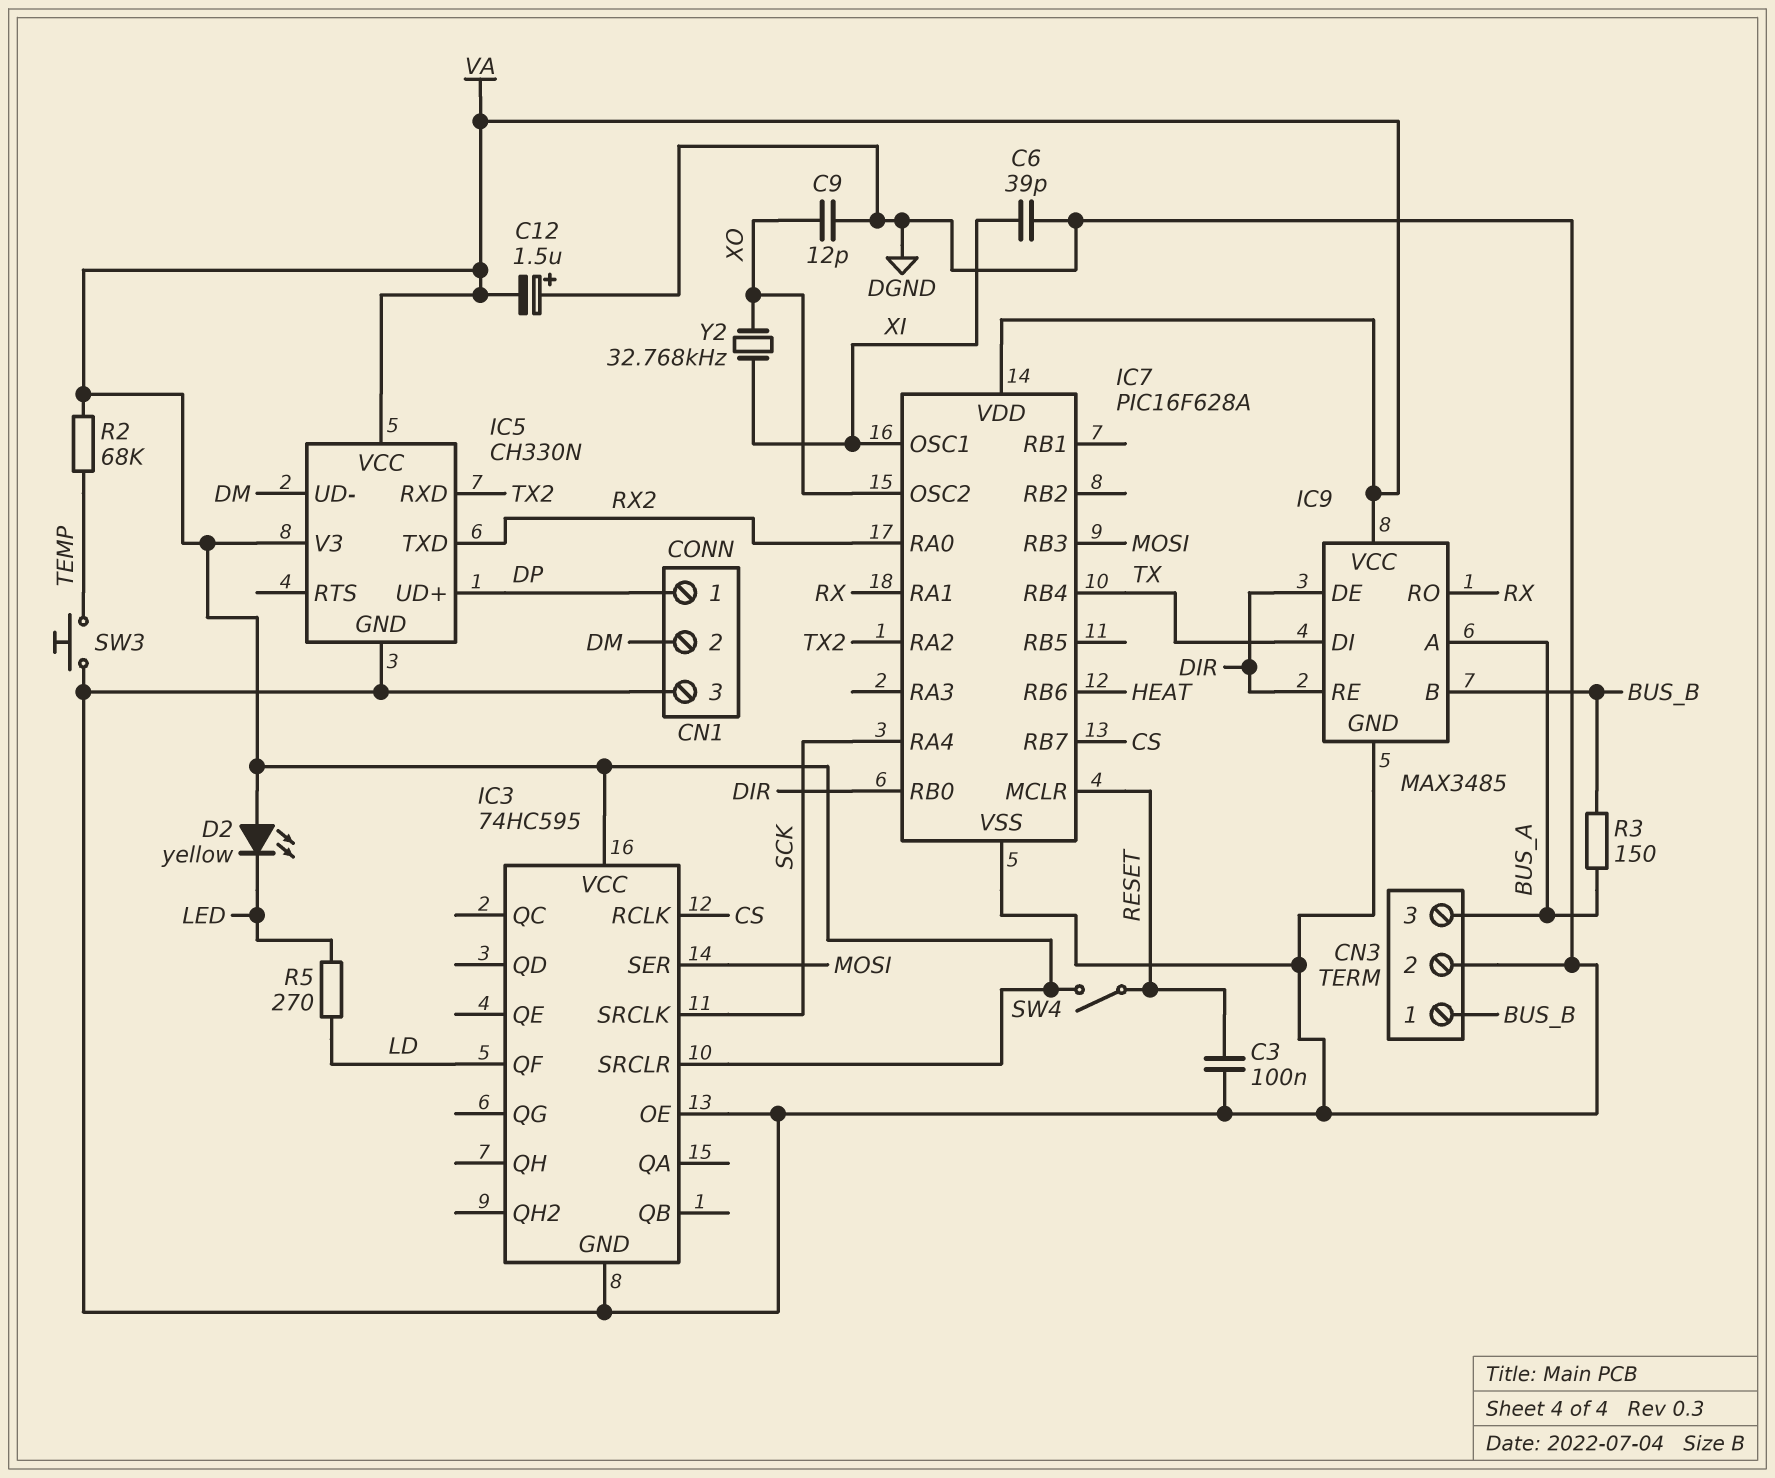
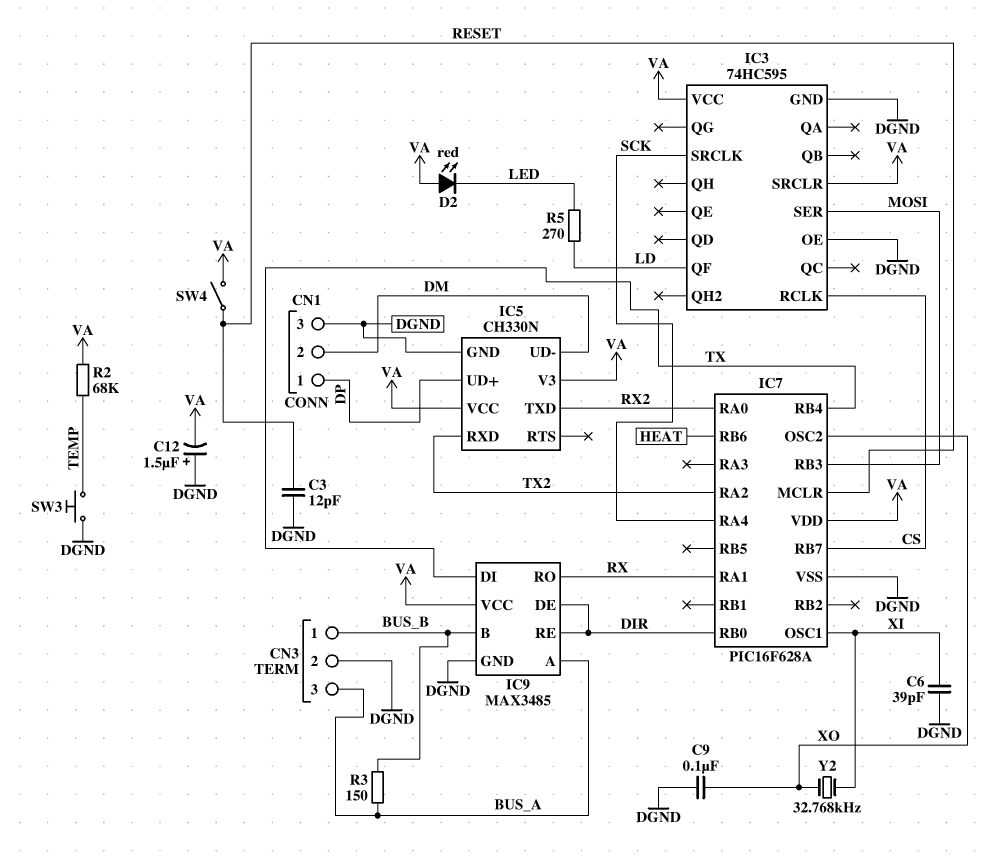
C3: 100nF (DGND, RESET) -> 12pF (DGND, RESET)
C9: 12pF (DGND, XO) -> 100nF (DGND, XO)
D2: LED yellow (A VA, K LED) -> LED red (A VA, K LED)

